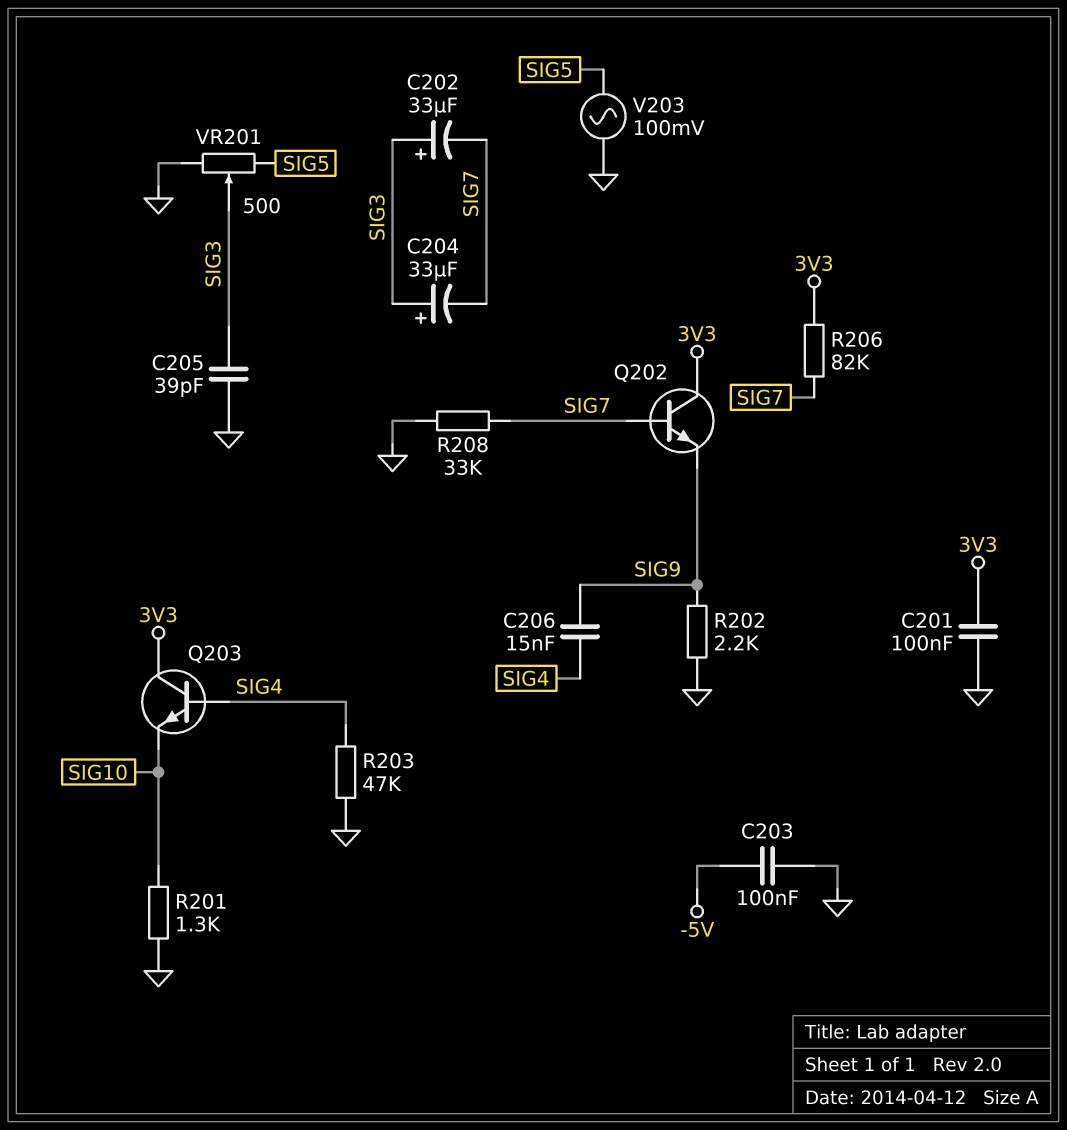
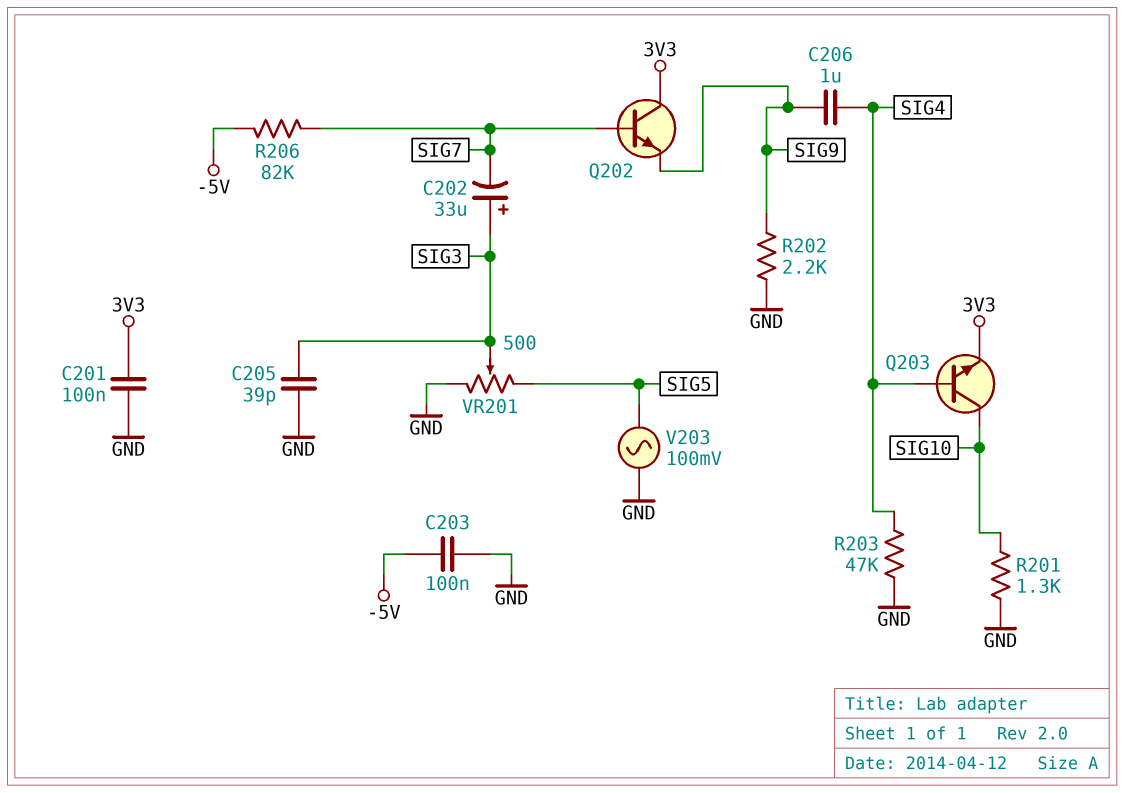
C204: 33uF (plus SIG3, minus SIG7) -> none
C206: 15nF (SIG4, SIG9) -> 1uF (SIG4, SIG9)
Q203: NPN (B SIG4, C 3V3, E SIG10) -> NPN (B SIG4, C SIG10, E 3V3)
R206: 82k (3V3, SIG7) -> 82k (-5V, SIG7)
R208: 33k (GND, SIG7) -> none

